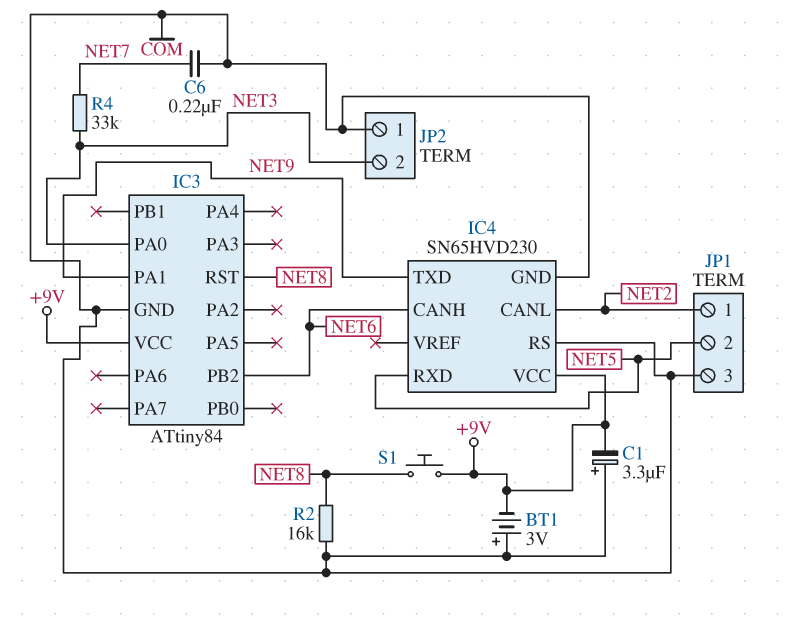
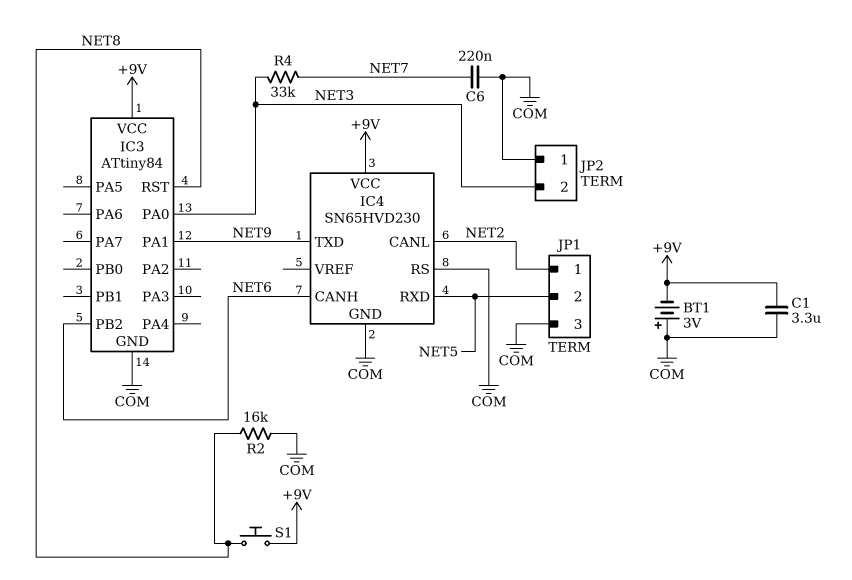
C1: 3.3uF (plus COM, minus +9V) -> 3.3uF (+9V, COM)

